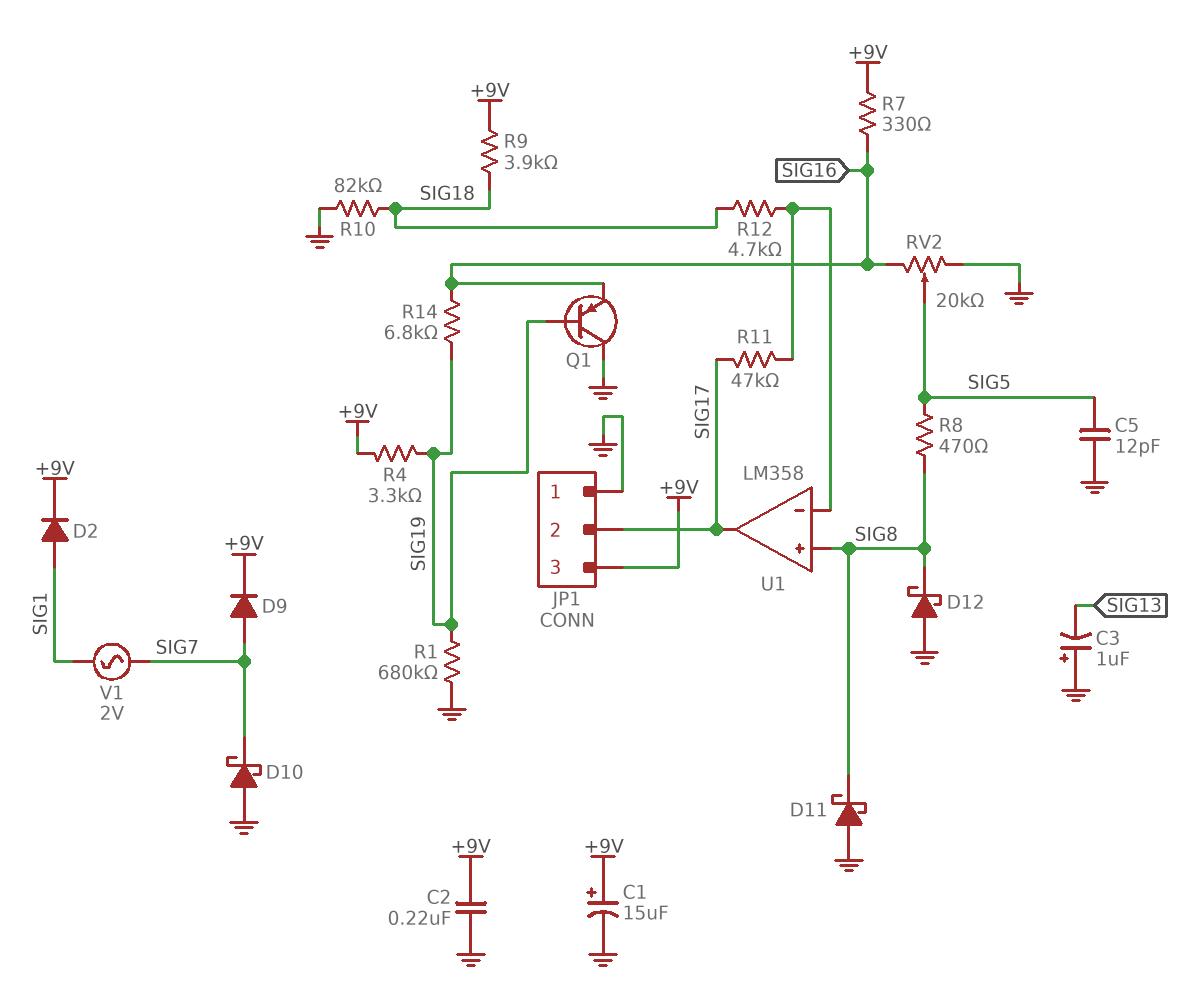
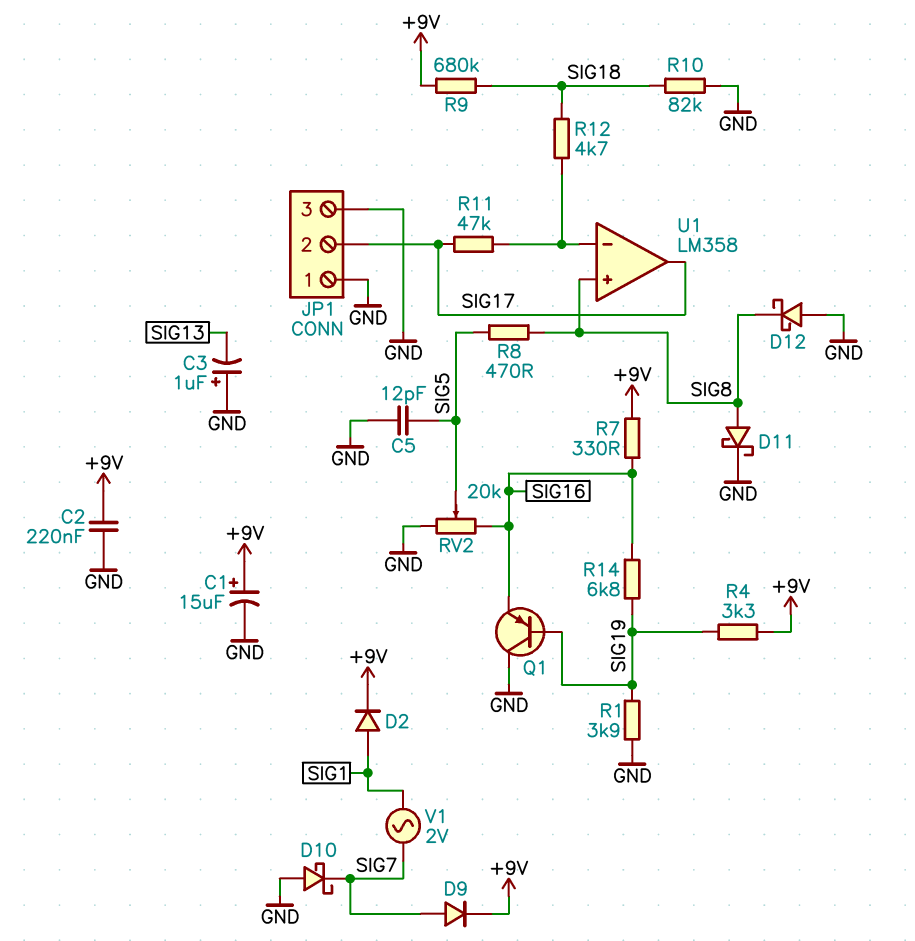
D11: schottky (A GND, K SIG8) -> schottky (A SIG8, K GND)
JP1 pin 3: +9V -> GND
R1: 680k (GND, SIG19) -> 3.9k (GND, SIG19)
R9: 3.9k (+9V, SIG18) -> 680k (+9V, SIG18)

